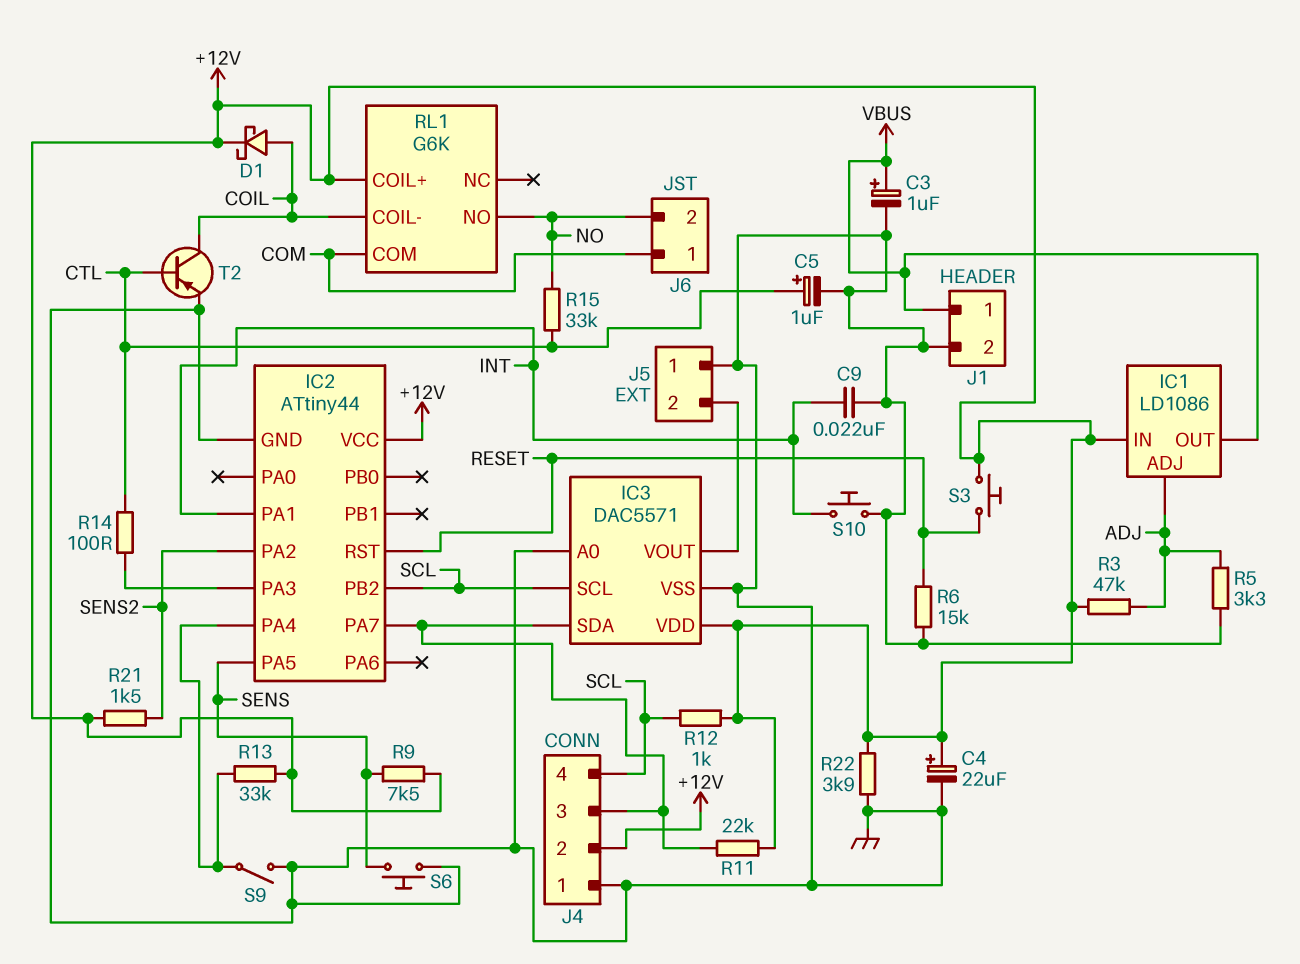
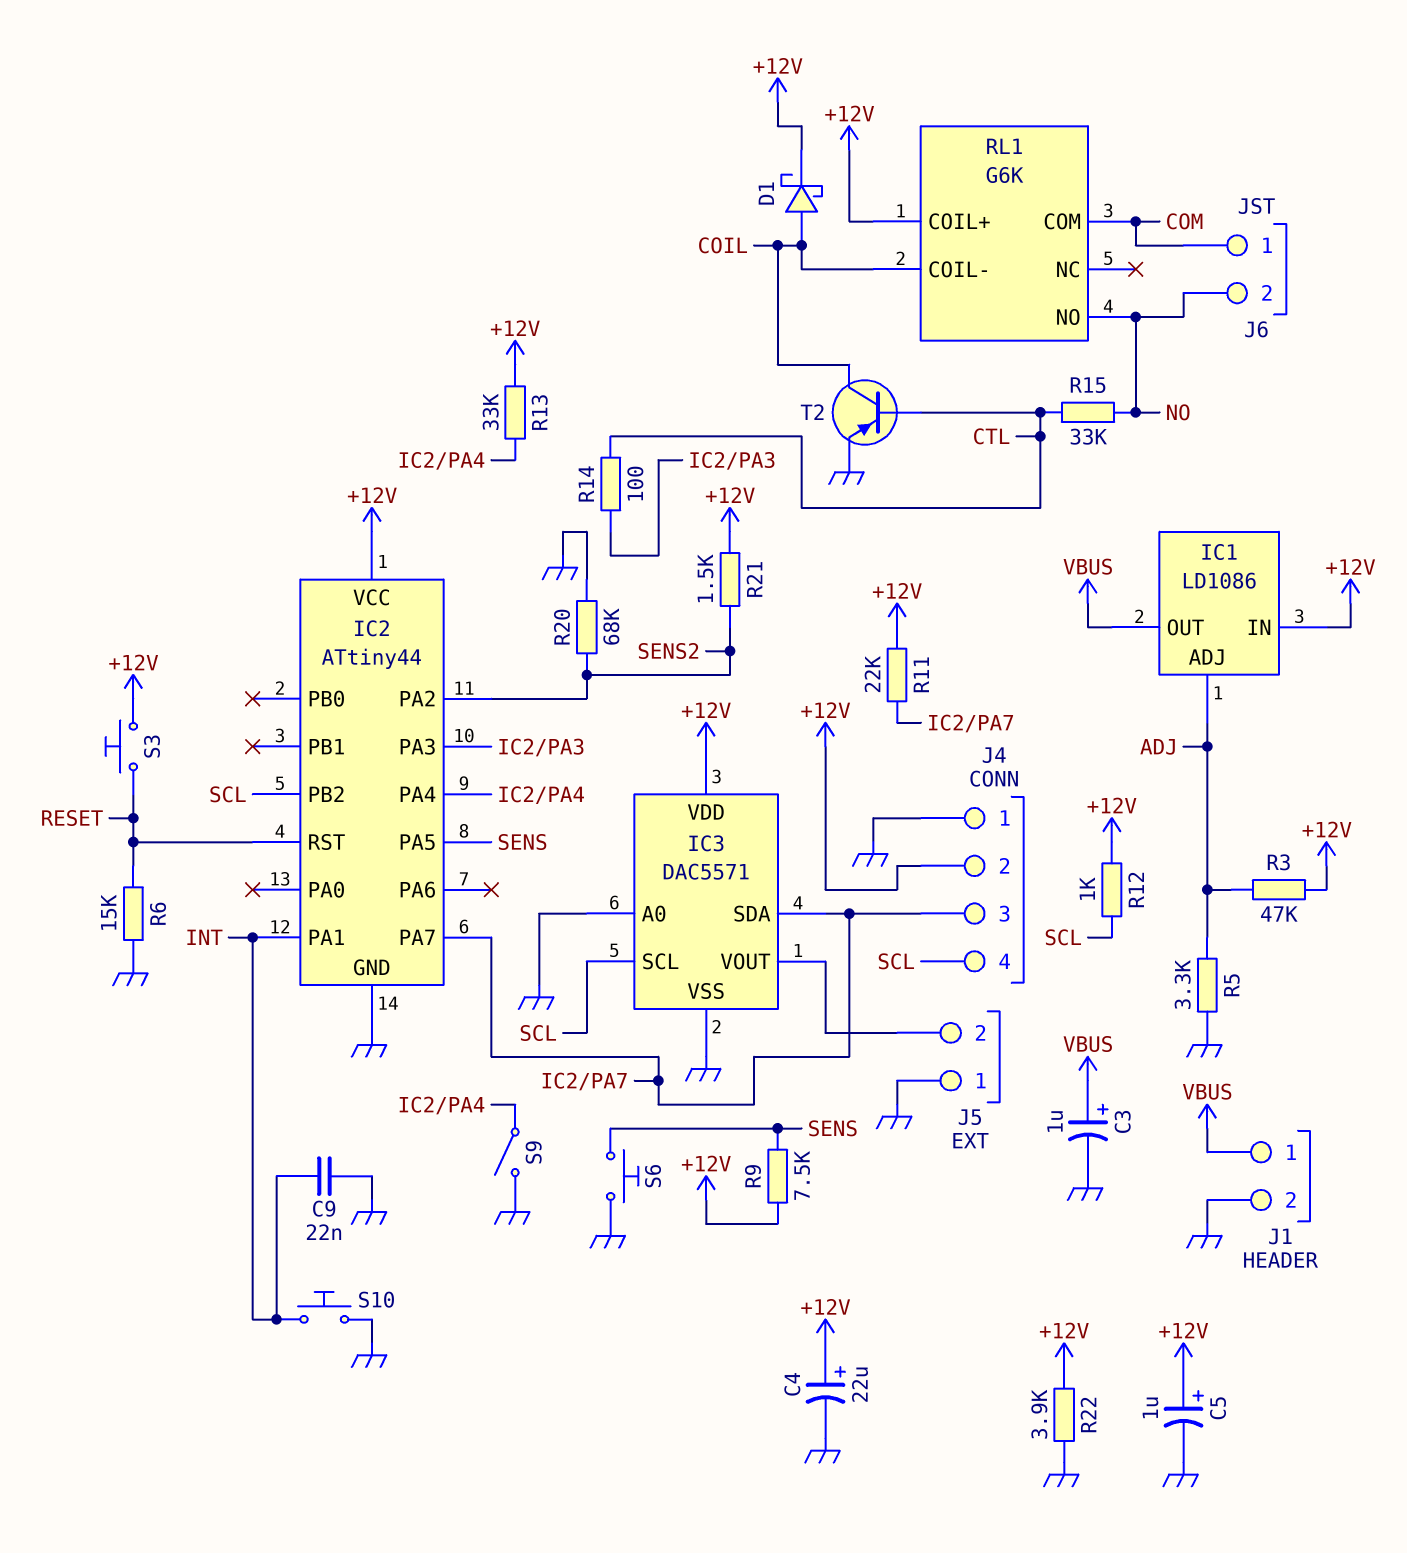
C5: 1uF (plus CTL, minus GND) -> 1uF (plus +12V, minus GND)
R20: none -> 68k (GND, SENS2)

